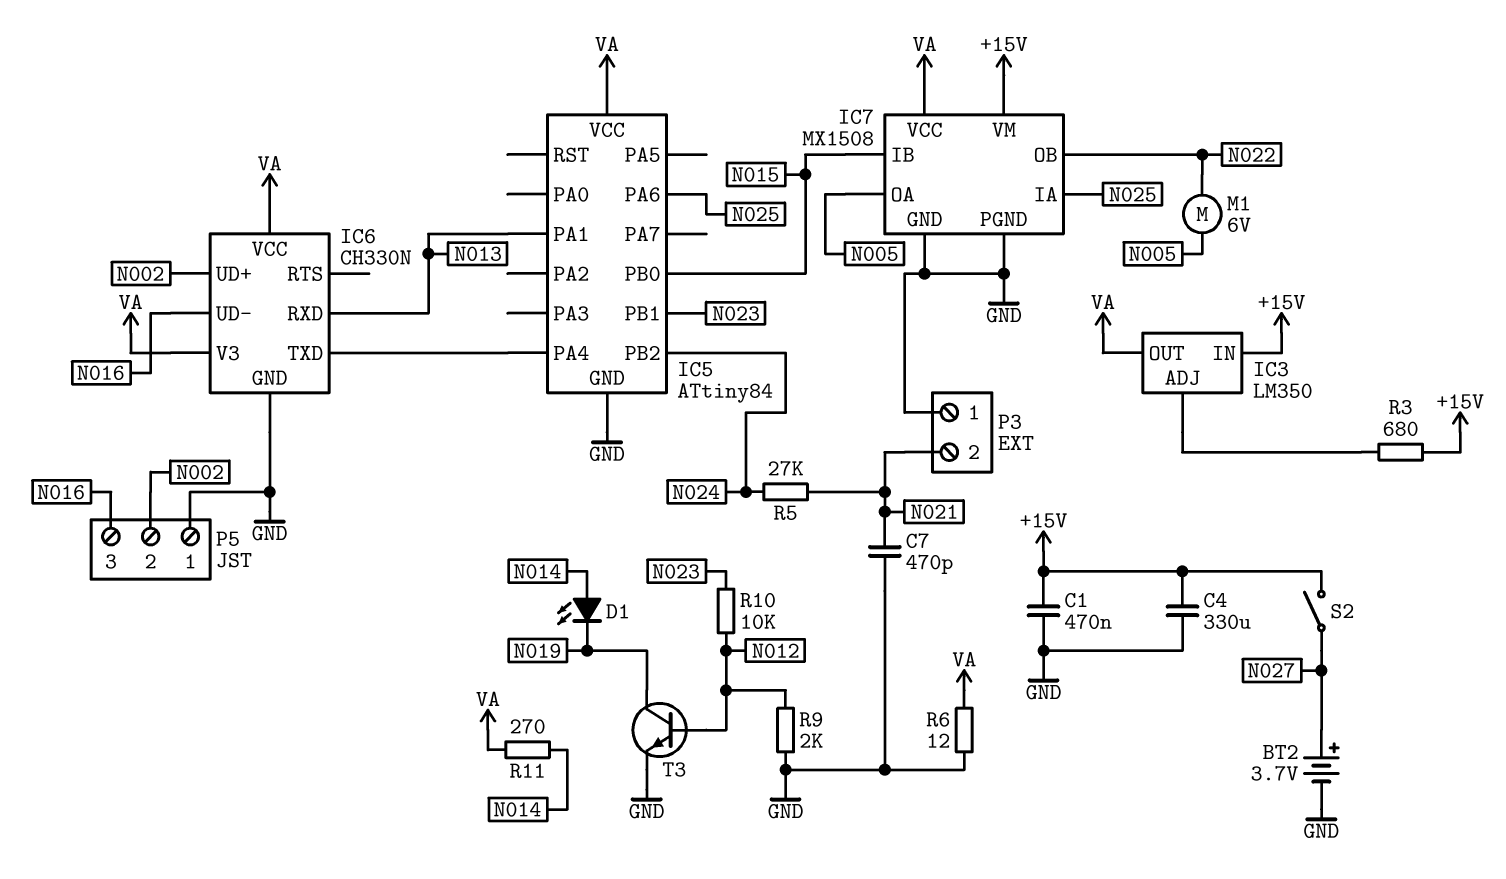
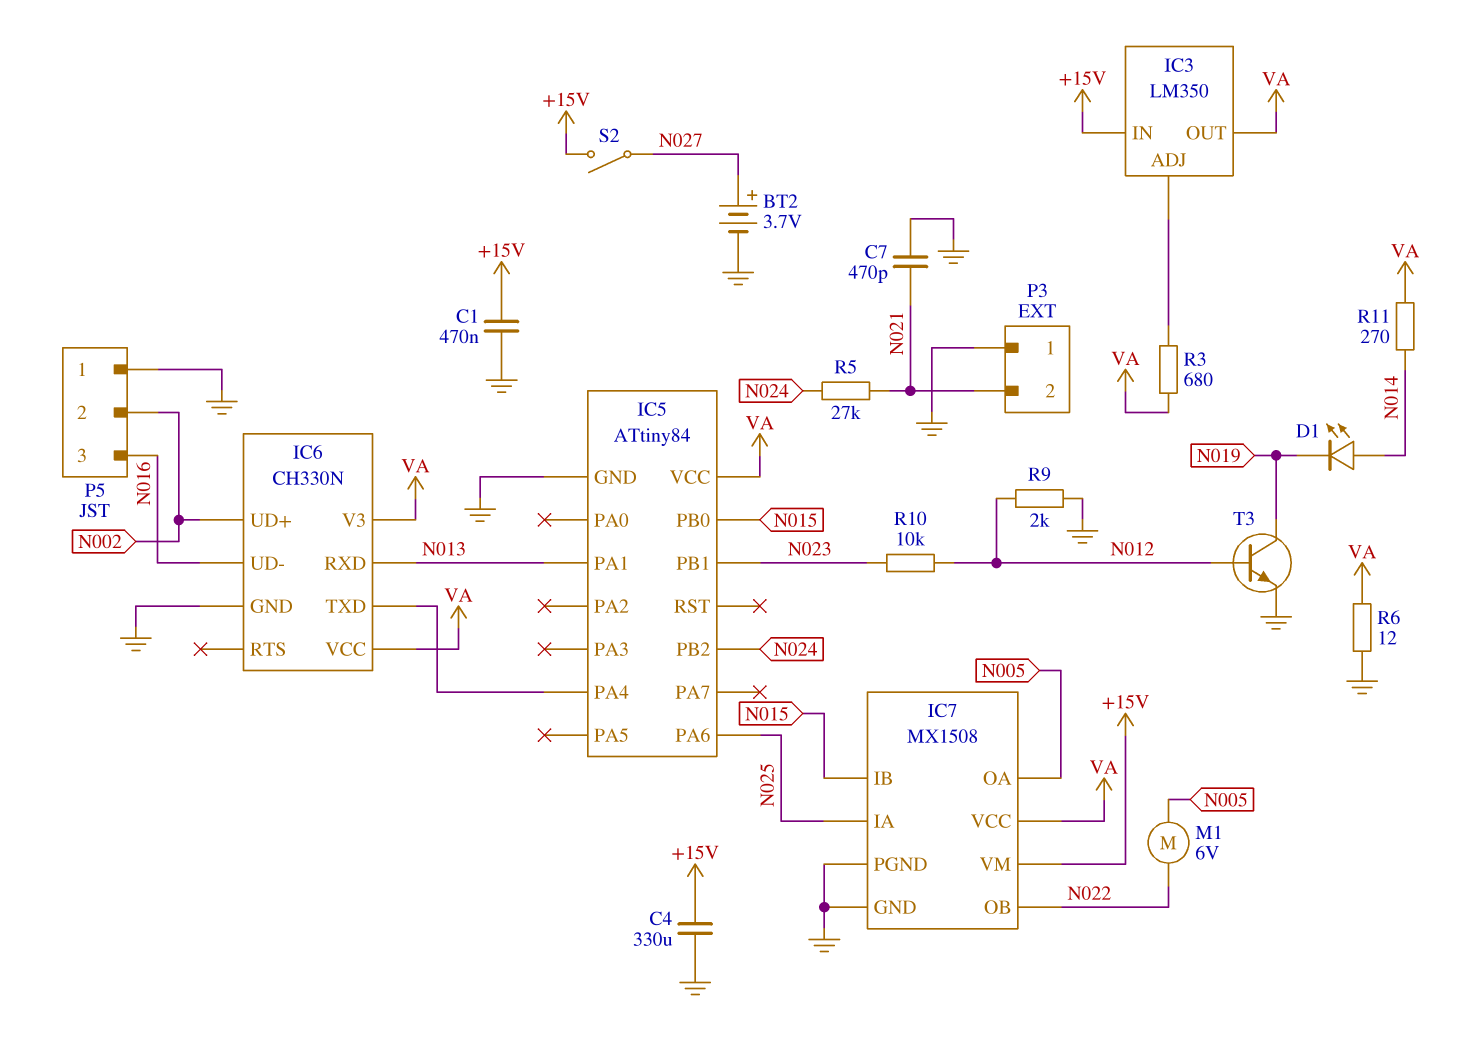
R3: 680 (+15V, IC3/ADJ) -> 680 (IC3/ADJ, VA)

